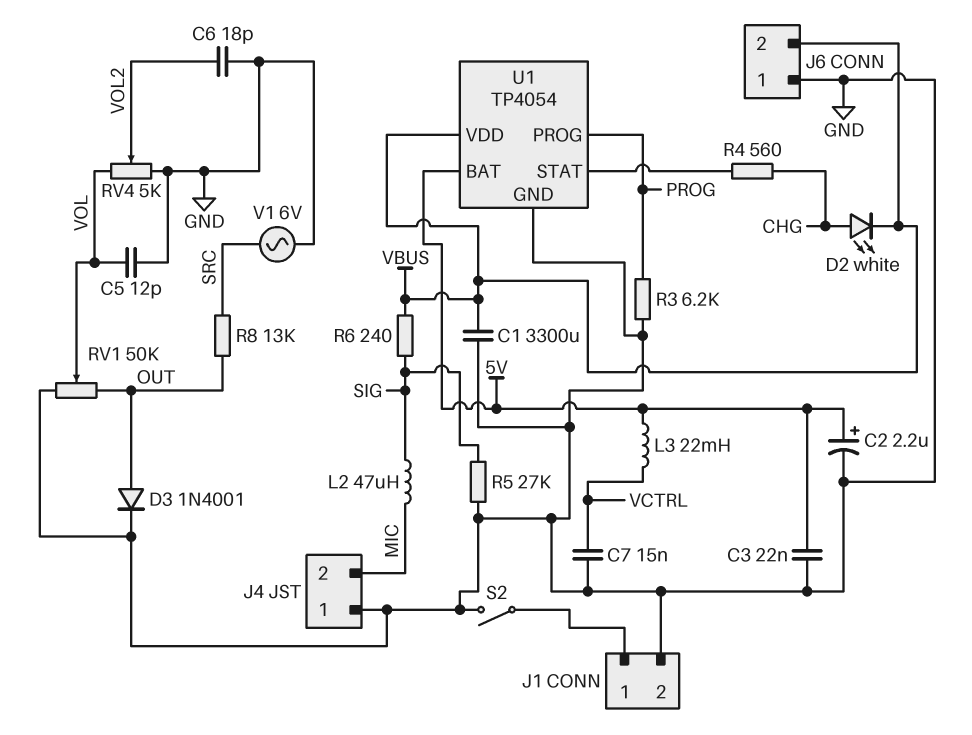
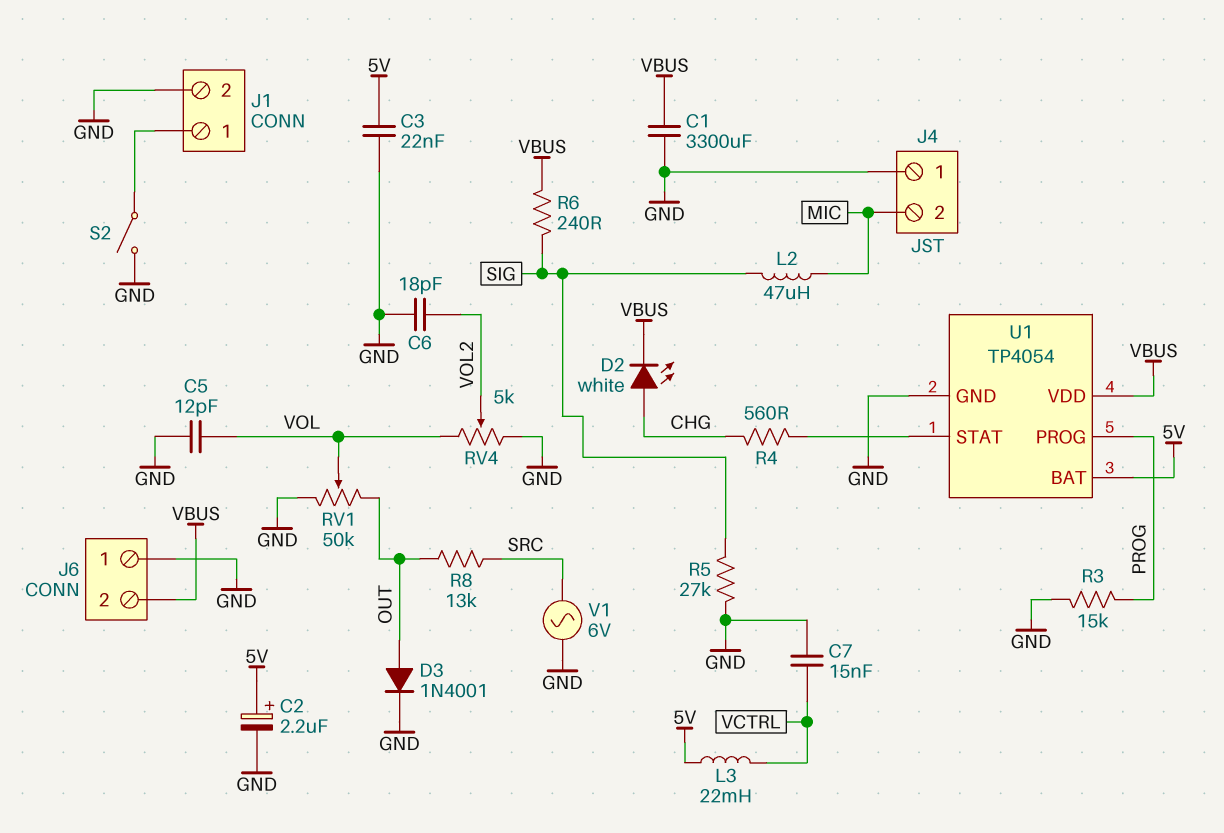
R3: 6.2k (GND, PROG) -> 15k (GND, PROG)

